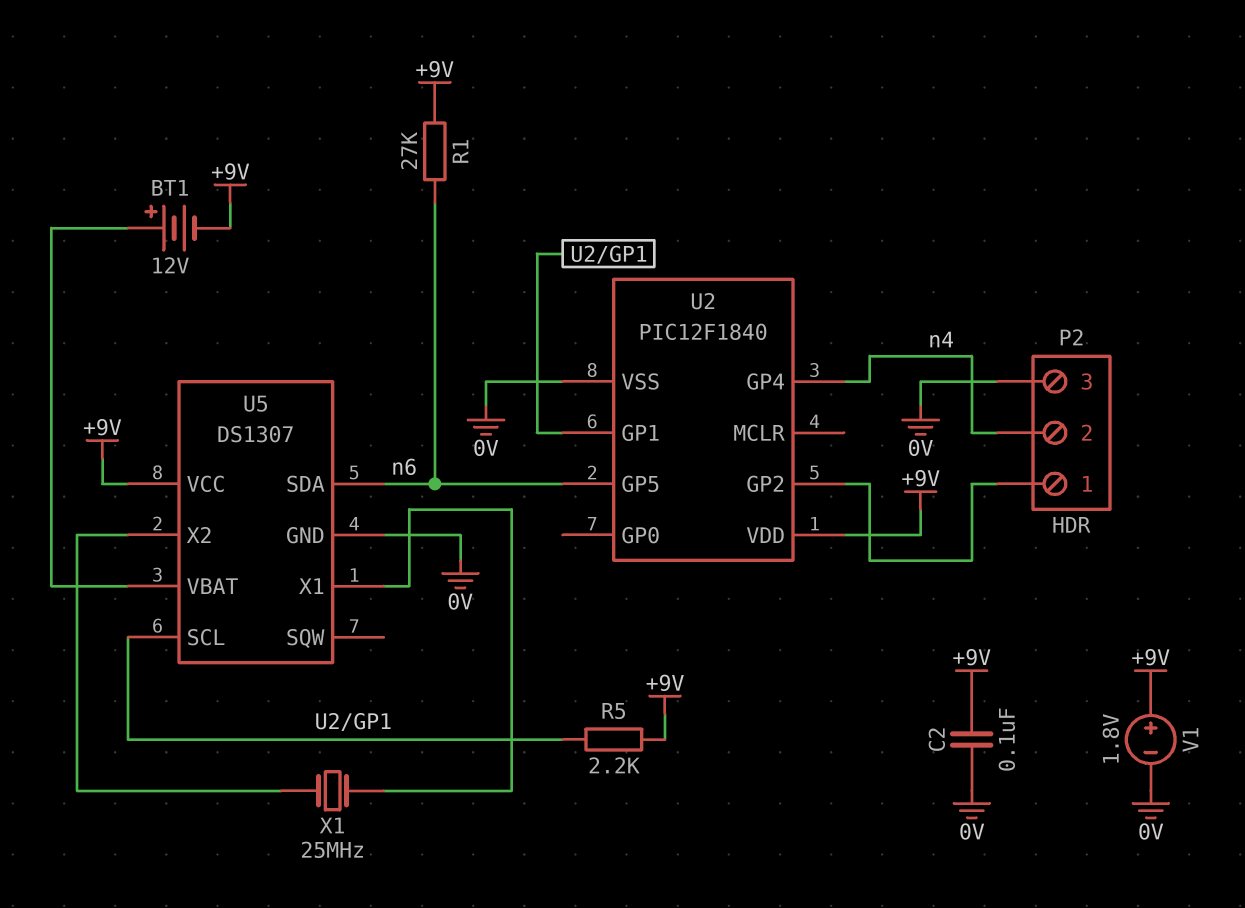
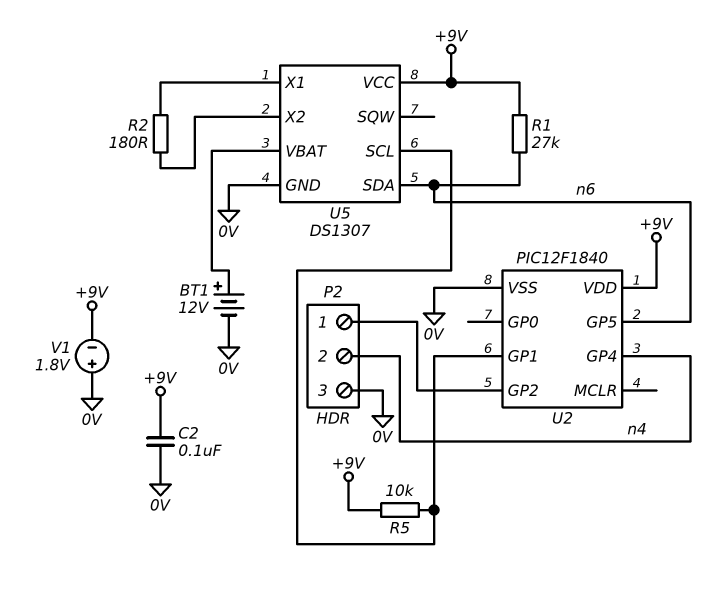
BT1: 12V (plus U5/VBAT, minus +9V) -> 12V (plus U5/VBAT, minus 0V)
R2: none -> 180 (U5/X1, U5/X2)
R5: 2.2k (+9V, U2/GP1) -> 10k (+9V, U2/GP1)
V1: 1.8V (plus +9V, minus 0V) -> 1.8V (plus 0V, minus +9V)
X1: 25MHz (U5/X1, U5/X2) -> none

